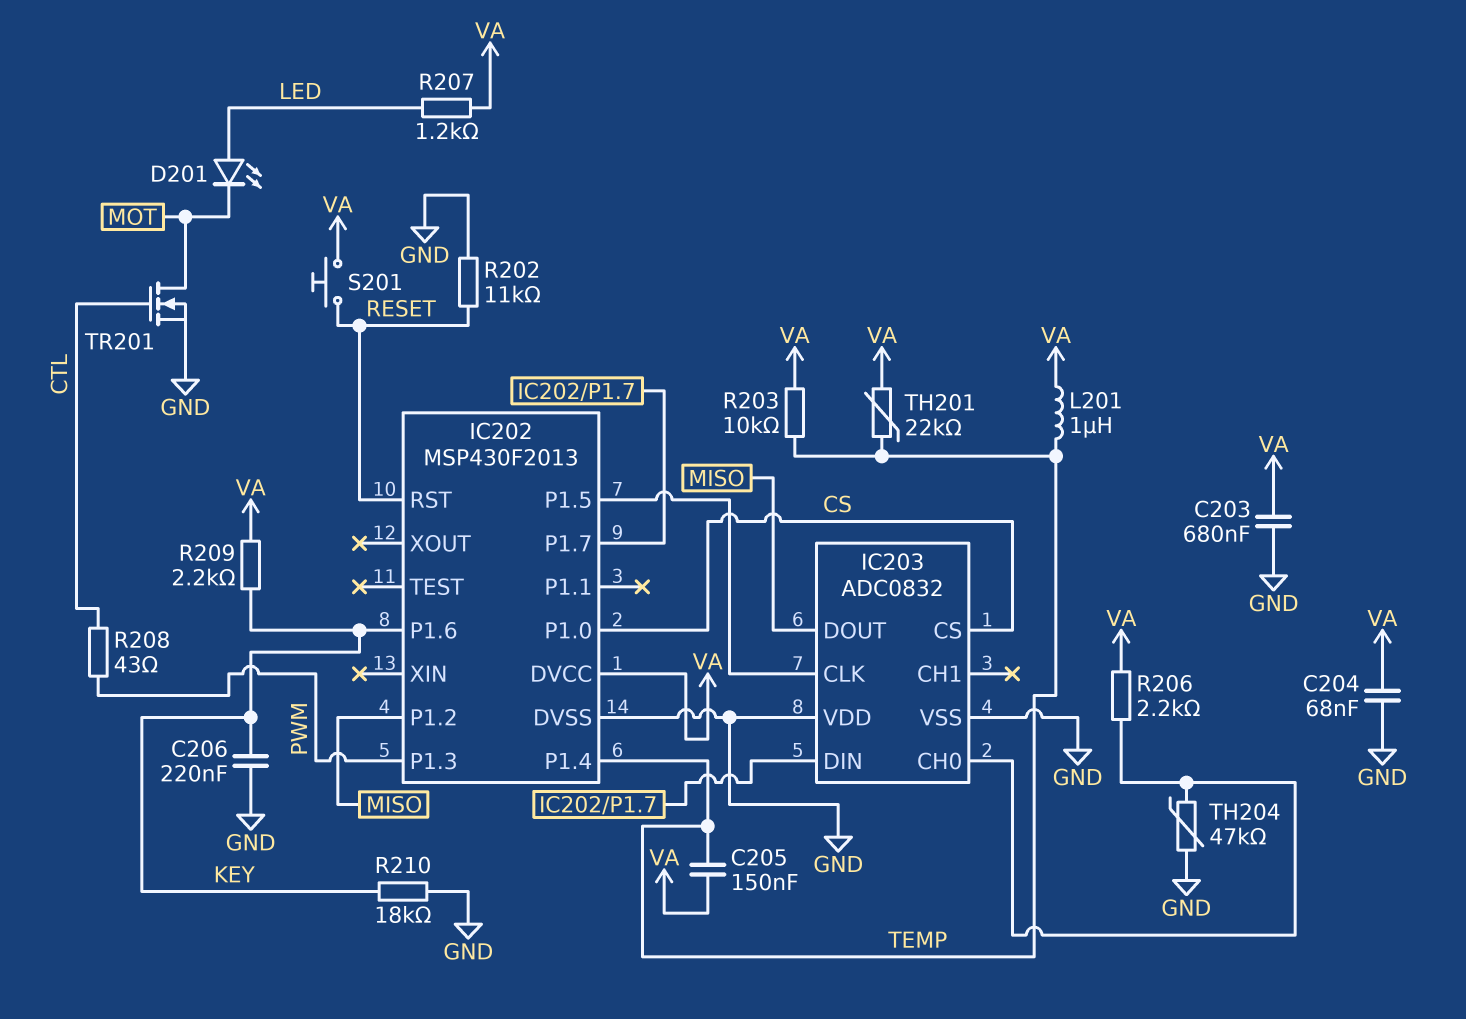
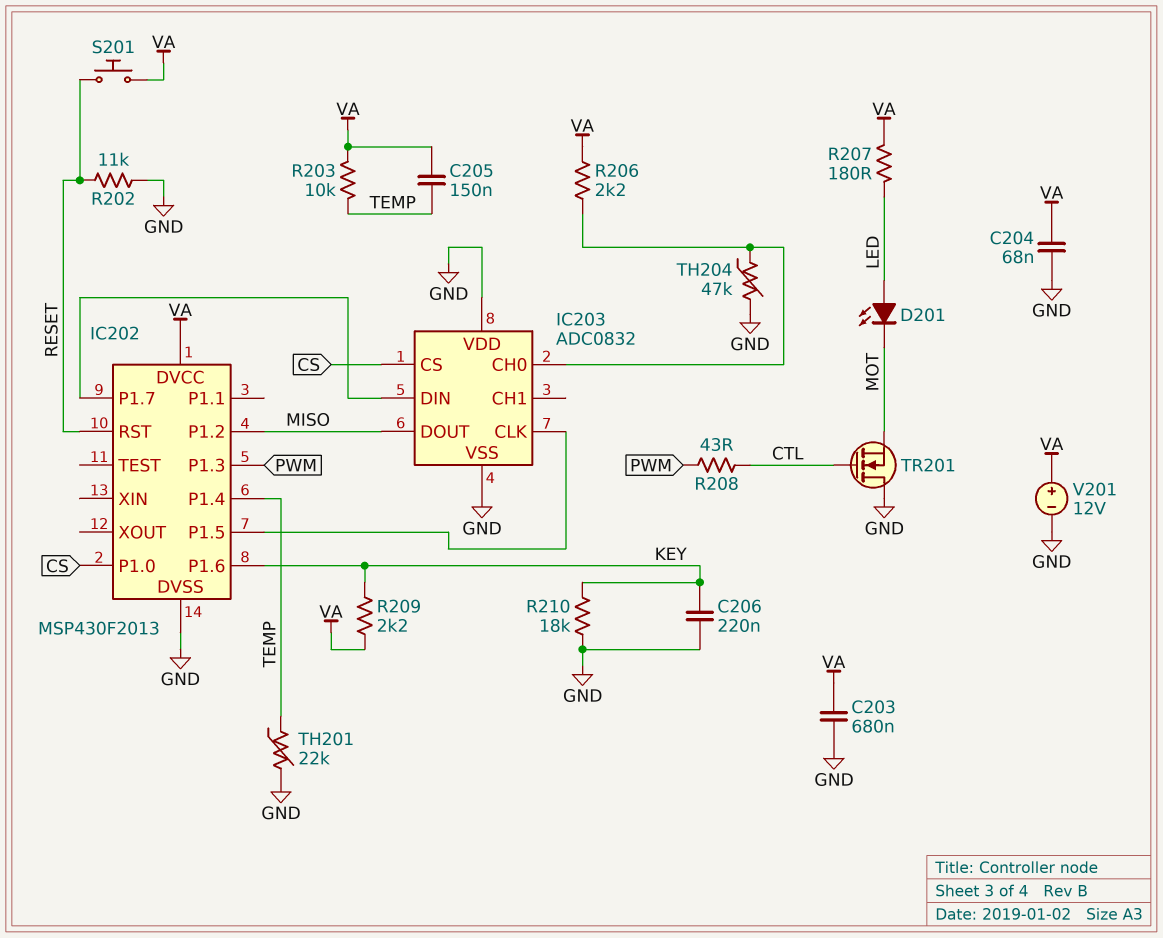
L201: 1uH (TEMP, VA) -> none
R207: 1.2k (LED, VA) -> 180 (LED, VA)
TH201: 22k (TEMP, VA) -> 22k (GND, TEMP)
TR201: NMOS (G CTL, D MOT, S GND) -> NMOS (G CTL, D GND, S MOT)
V201: none -> 12V (plus VA, minus GND)

